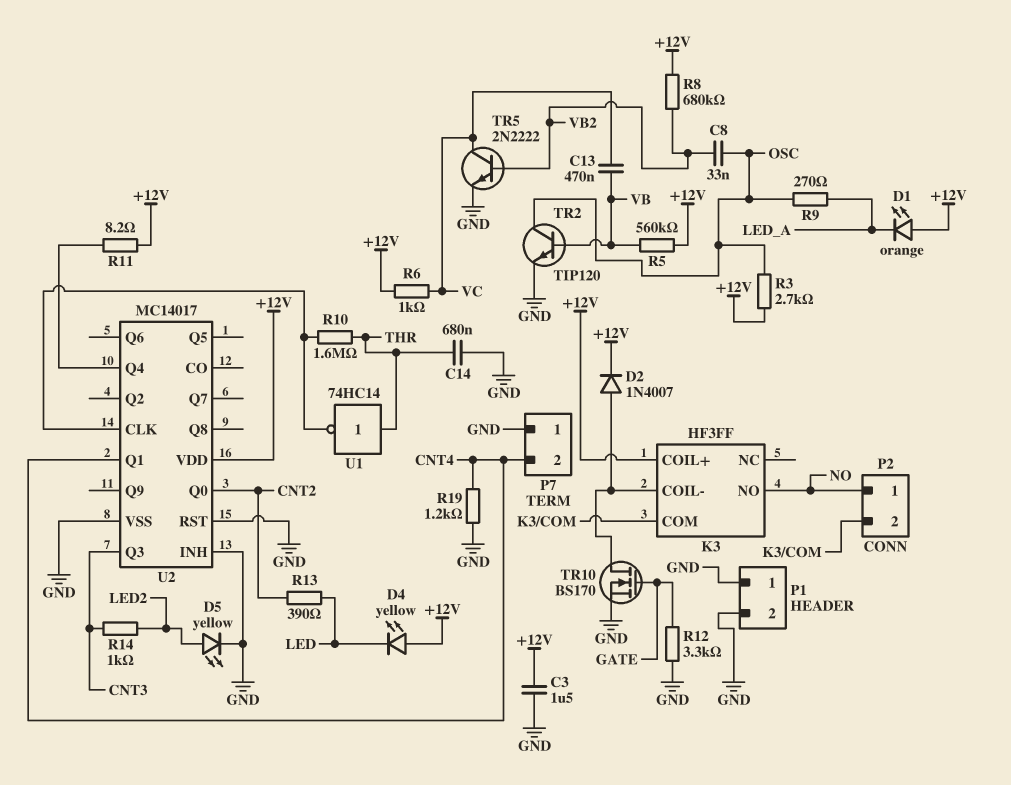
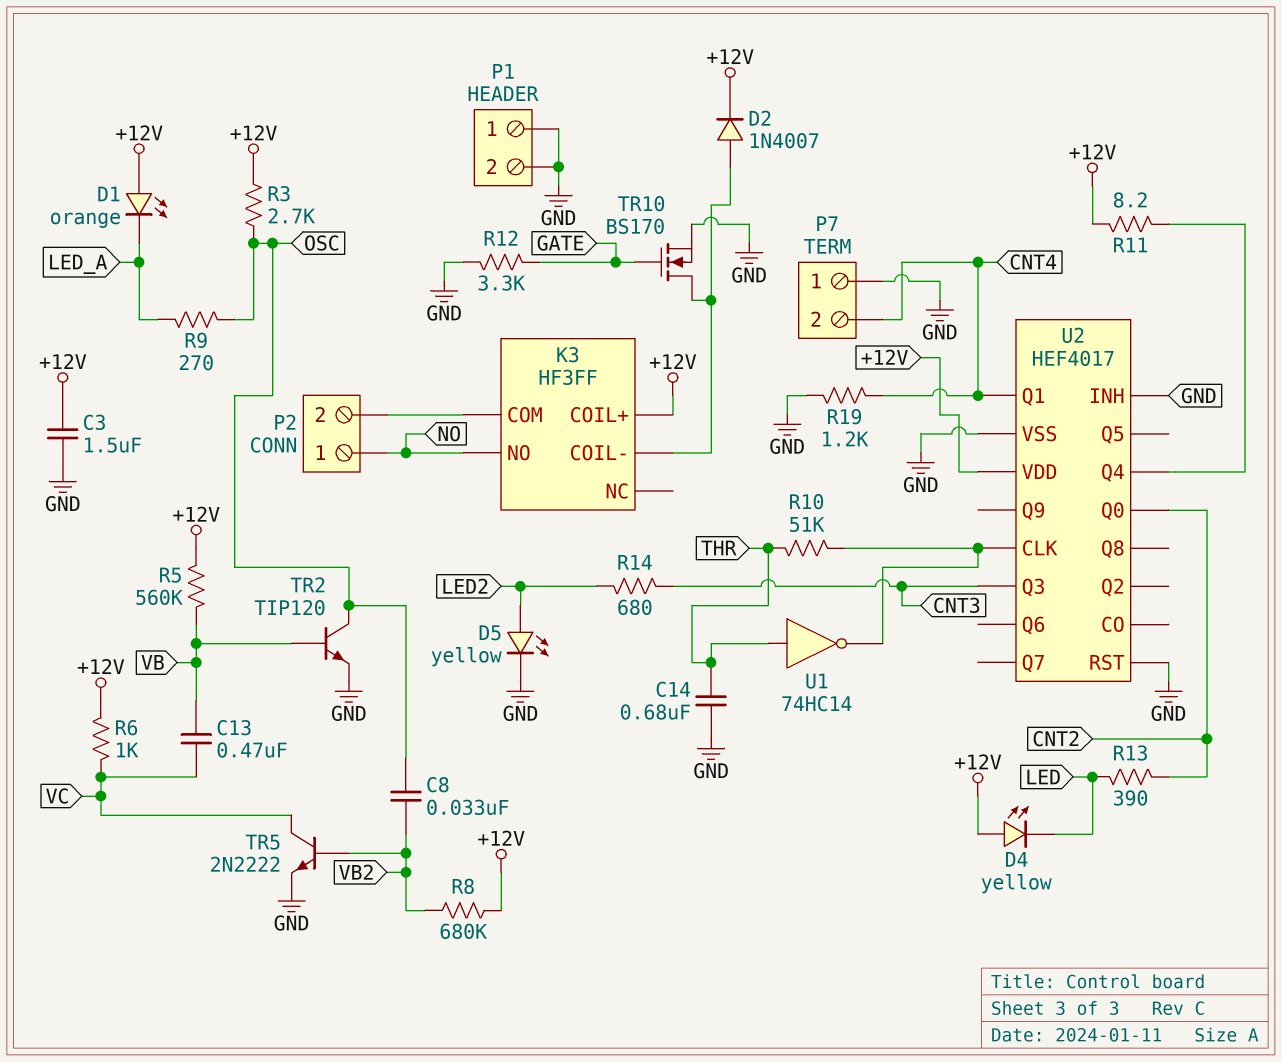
R10: 1.6M (THR, U2/CLK) -> 51k (THR, U2/CLK)
R14: 1k (CNT3, LED2) -> 680 (CNT3, LED2)
U2: MC14017 -> HEF4017

